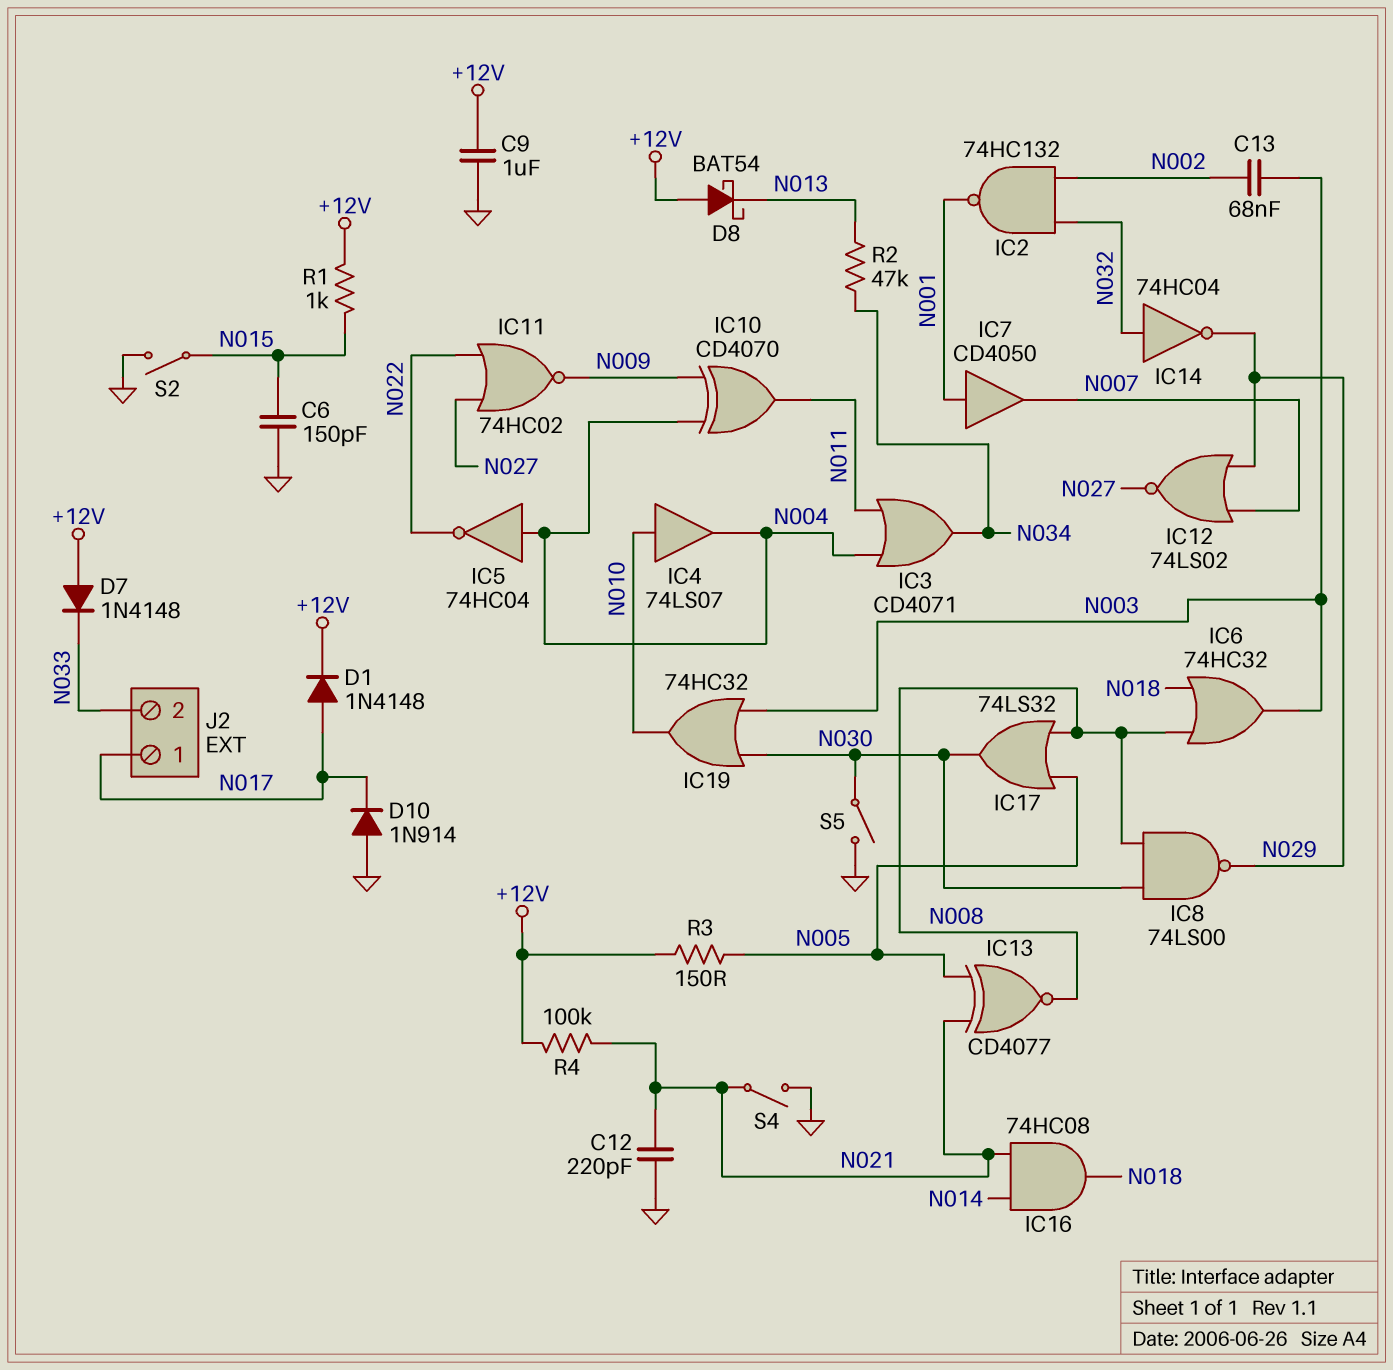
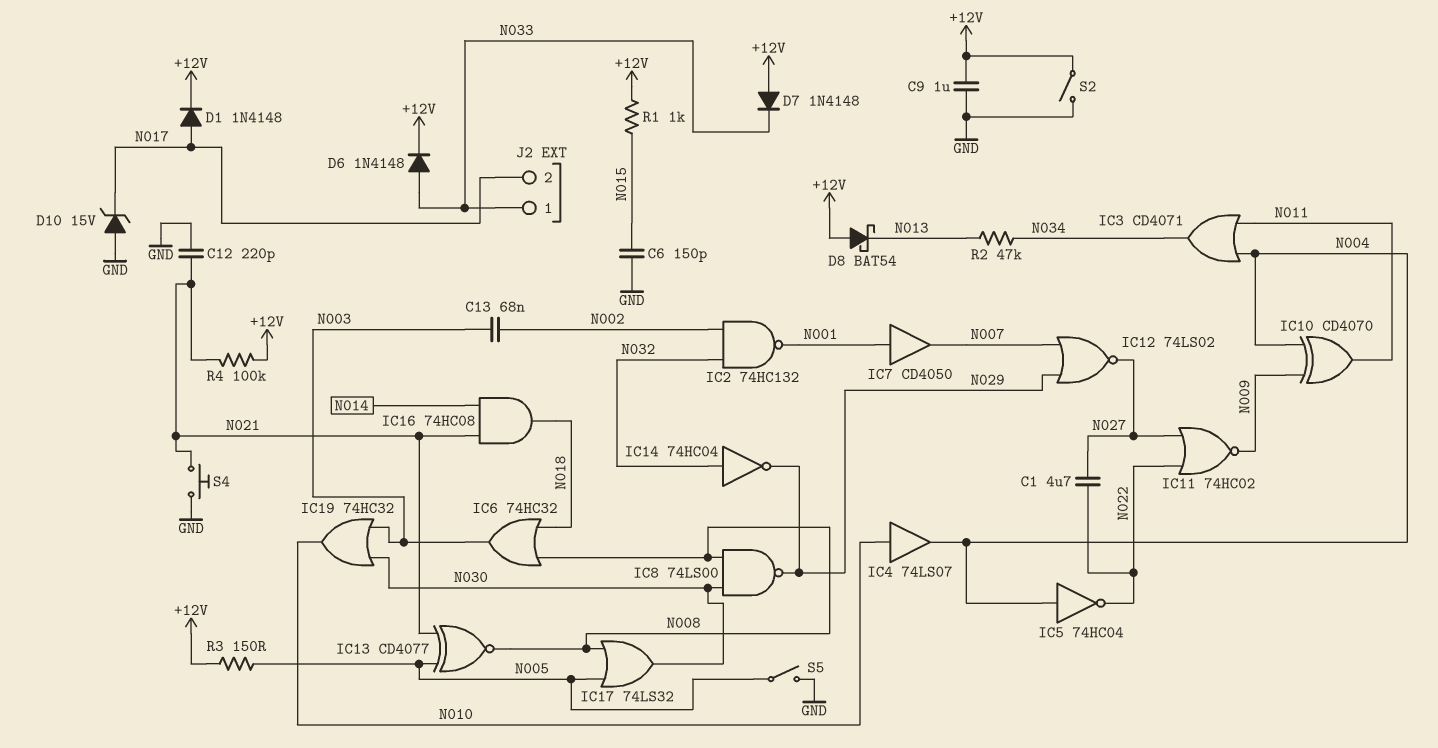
C1: none -> 4.7uF (N022, N027)
D6: none -> diode 1N4148 (A N033, K +12V)
D10: diode 1N914 (A GND, K N017) -> zener 15V (A GND, K N017)
J2 pin 1: N017 -> N033
J2 pin 2: N033 -> N017
S2: switch (GND, N015) -> switch (+12V, GND)
S4: switch (GND, N021) -> button (GND, N021)
S5: switch (GND, N030) -> switch (GND, N005)

